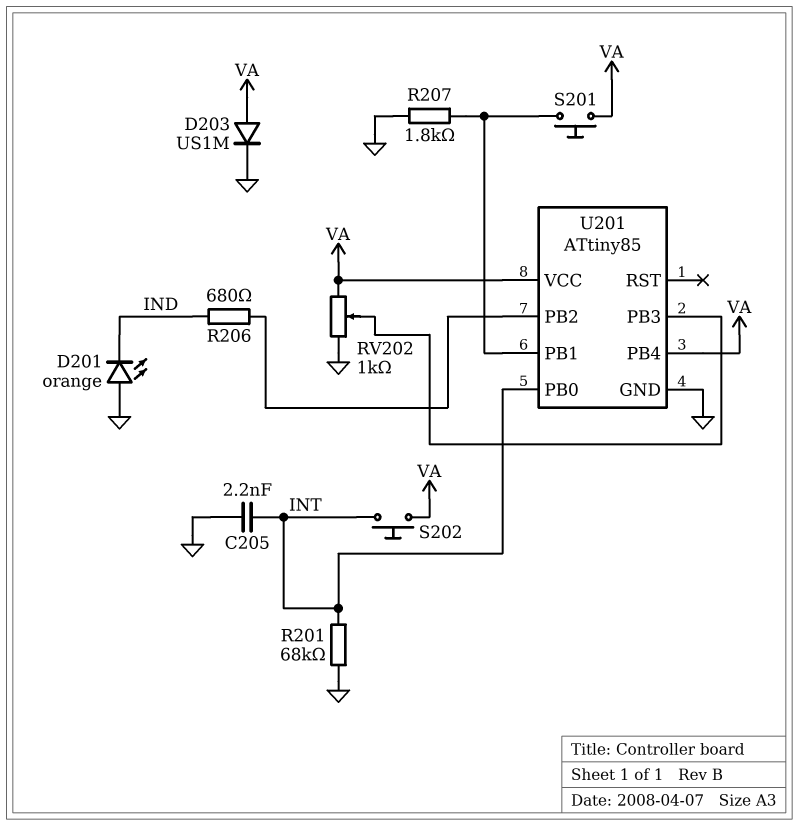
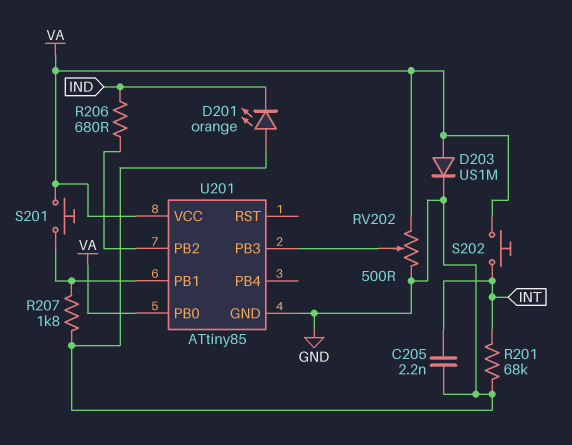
RV202: 1k (GND, VA, wiper U201/PB3) -> 500 (GND, VA, wiper U201/PB3)
U201 pin PB0: INT -> VA
U201 pin PB4: VA -> none

